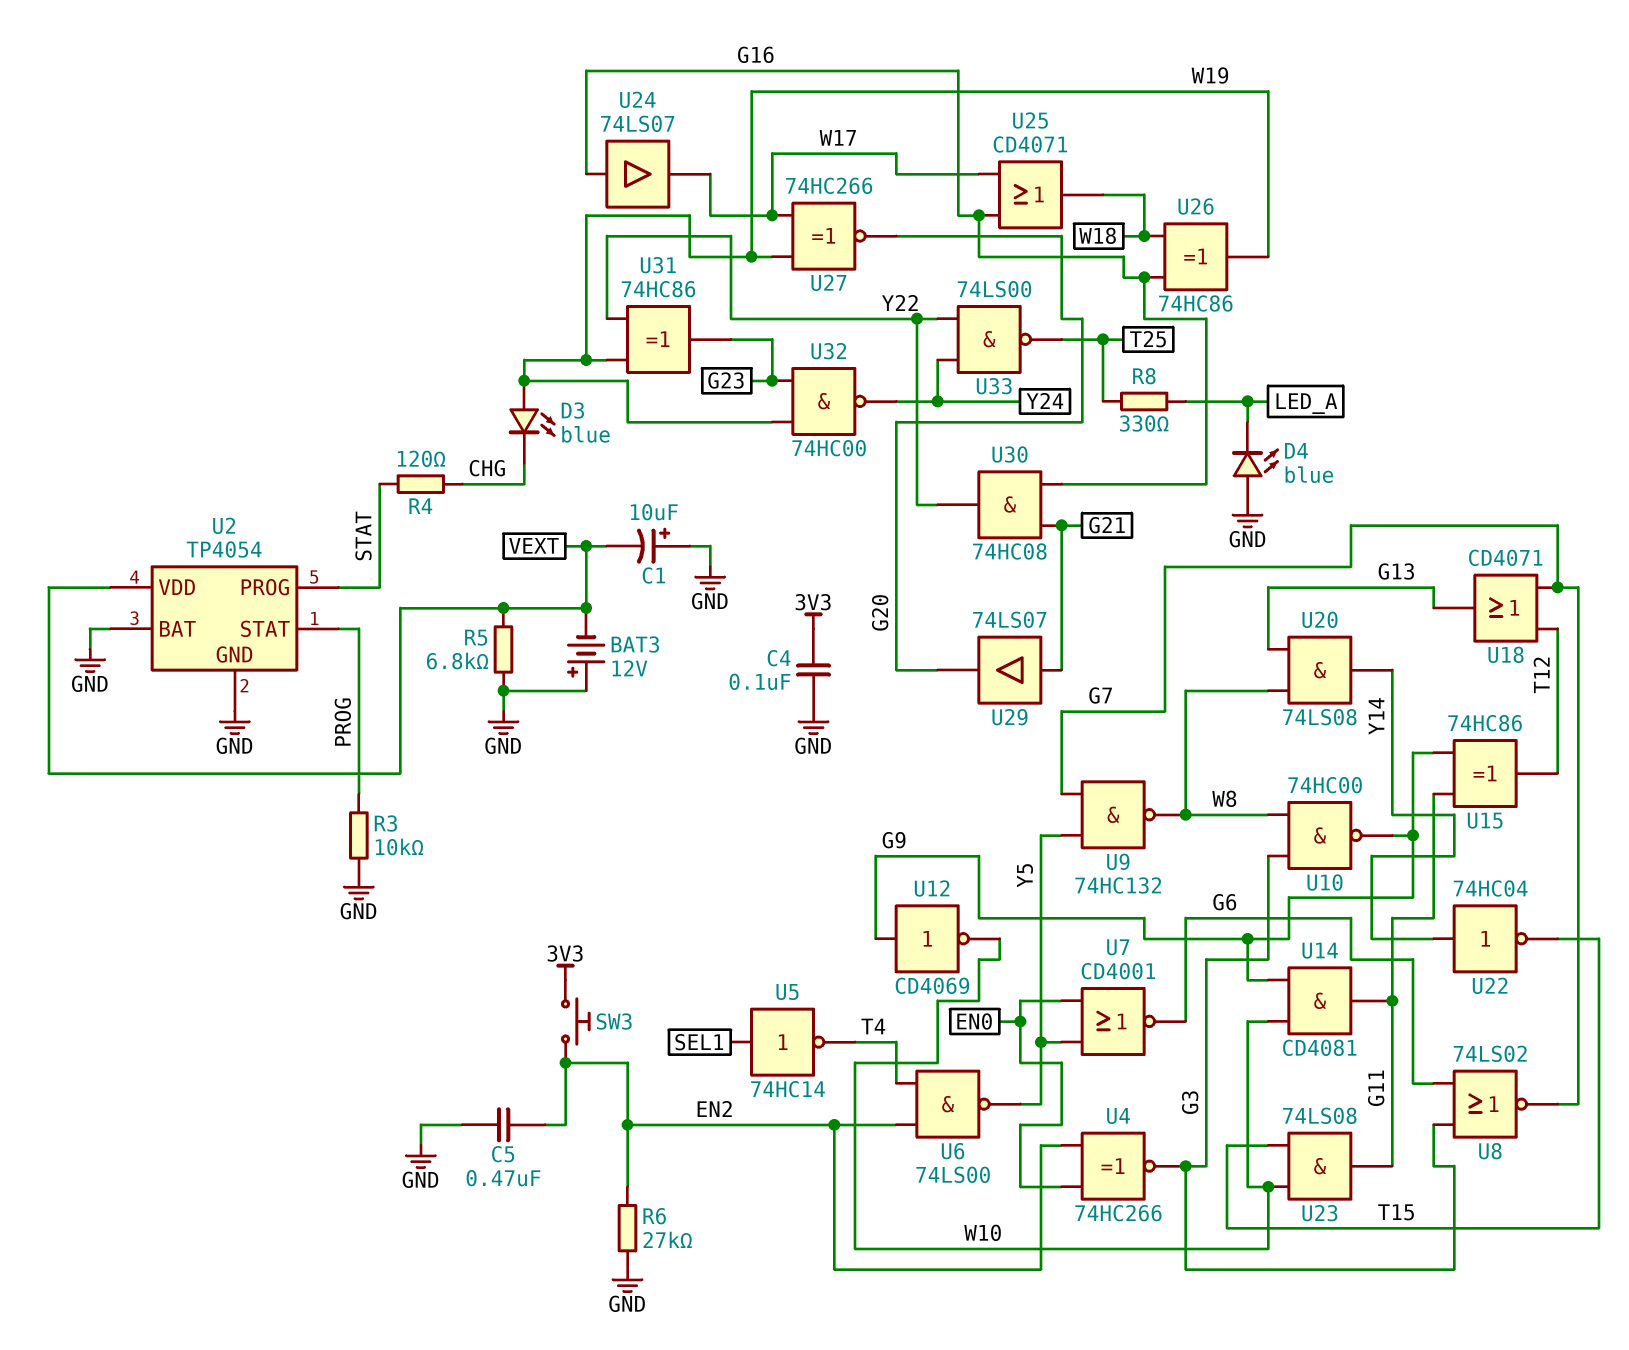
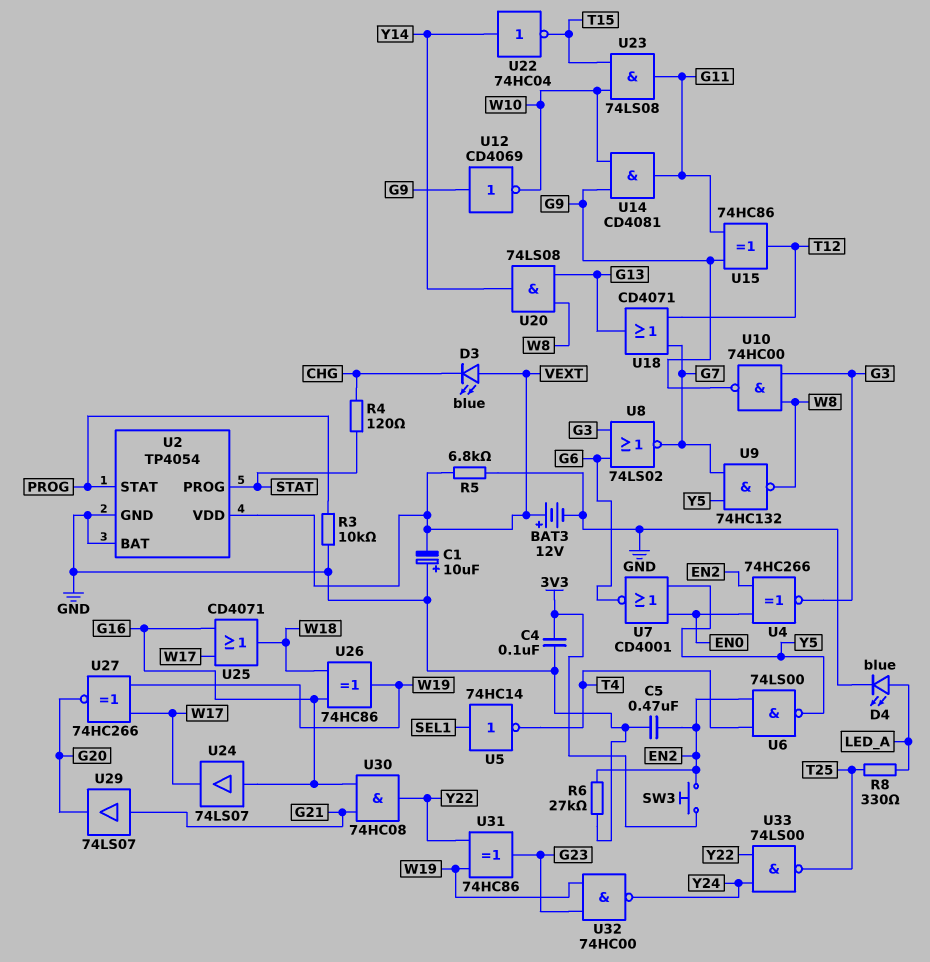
BAT3: 12V (plus GND, minus VEXT) -> 12V (plus VEXT, minus GND)
D3: LED blue (A W19, K CHG) -> LED blue (A VEXT, K CHG)
D4: LED blue (A GND, K LED_A) -> LED blue (A LED_A, K GND)

